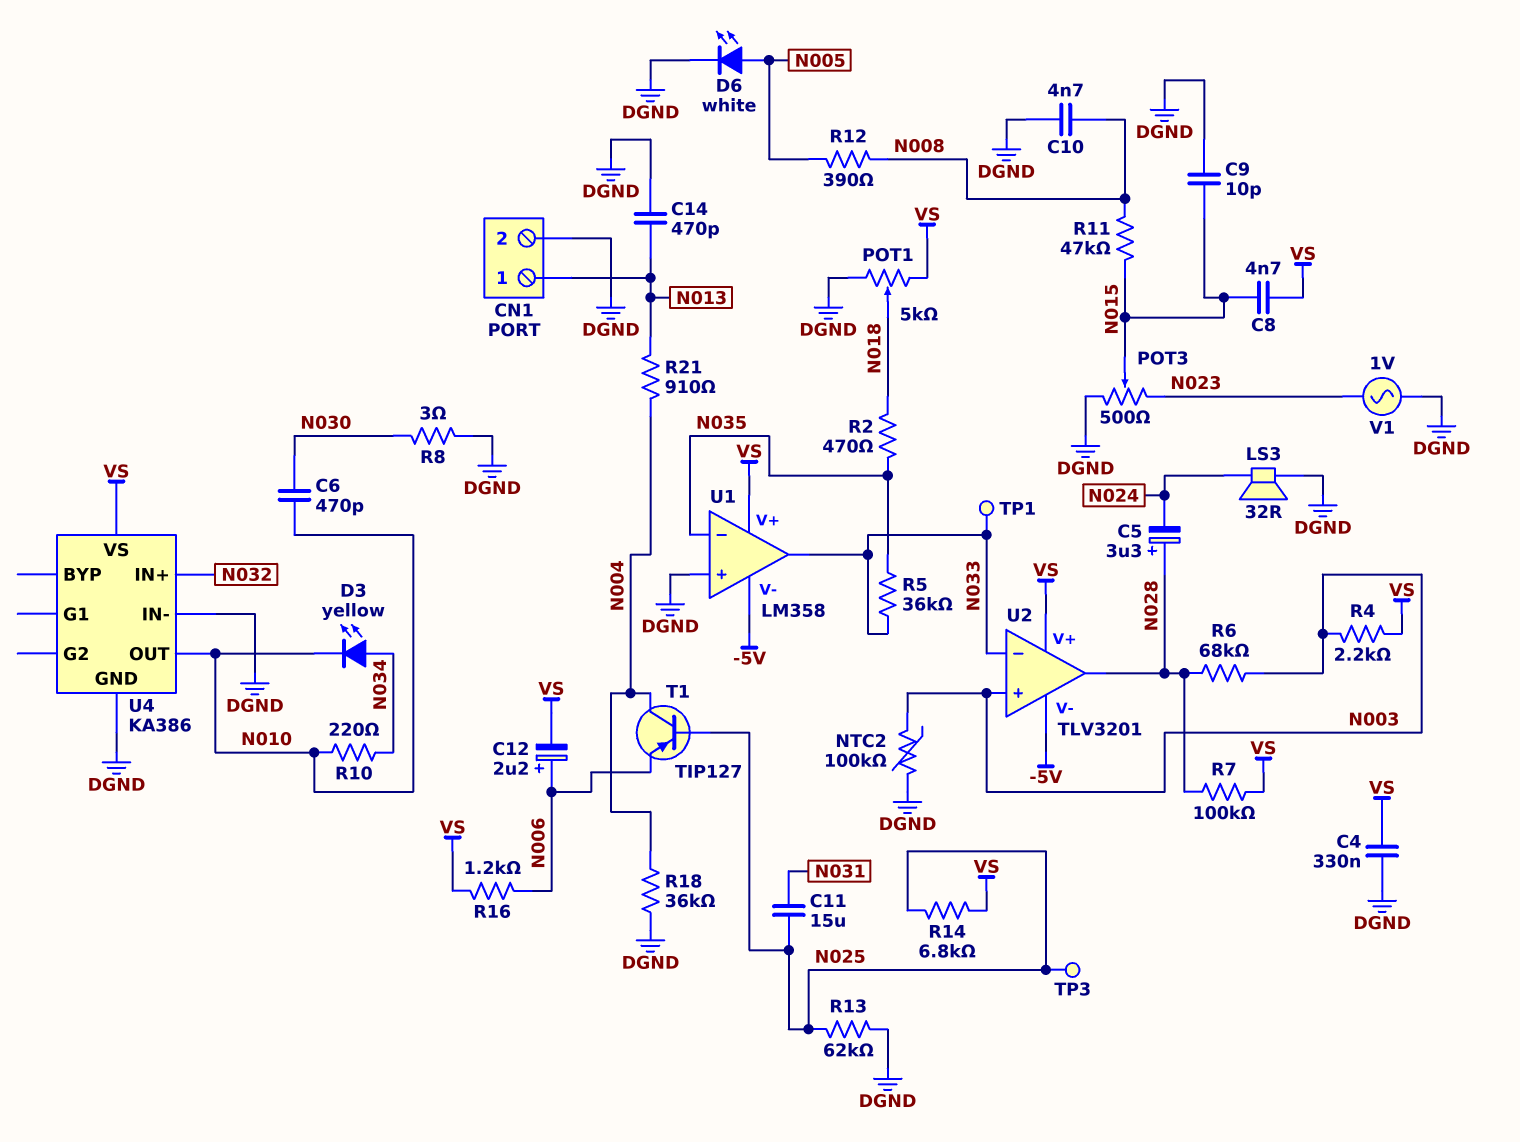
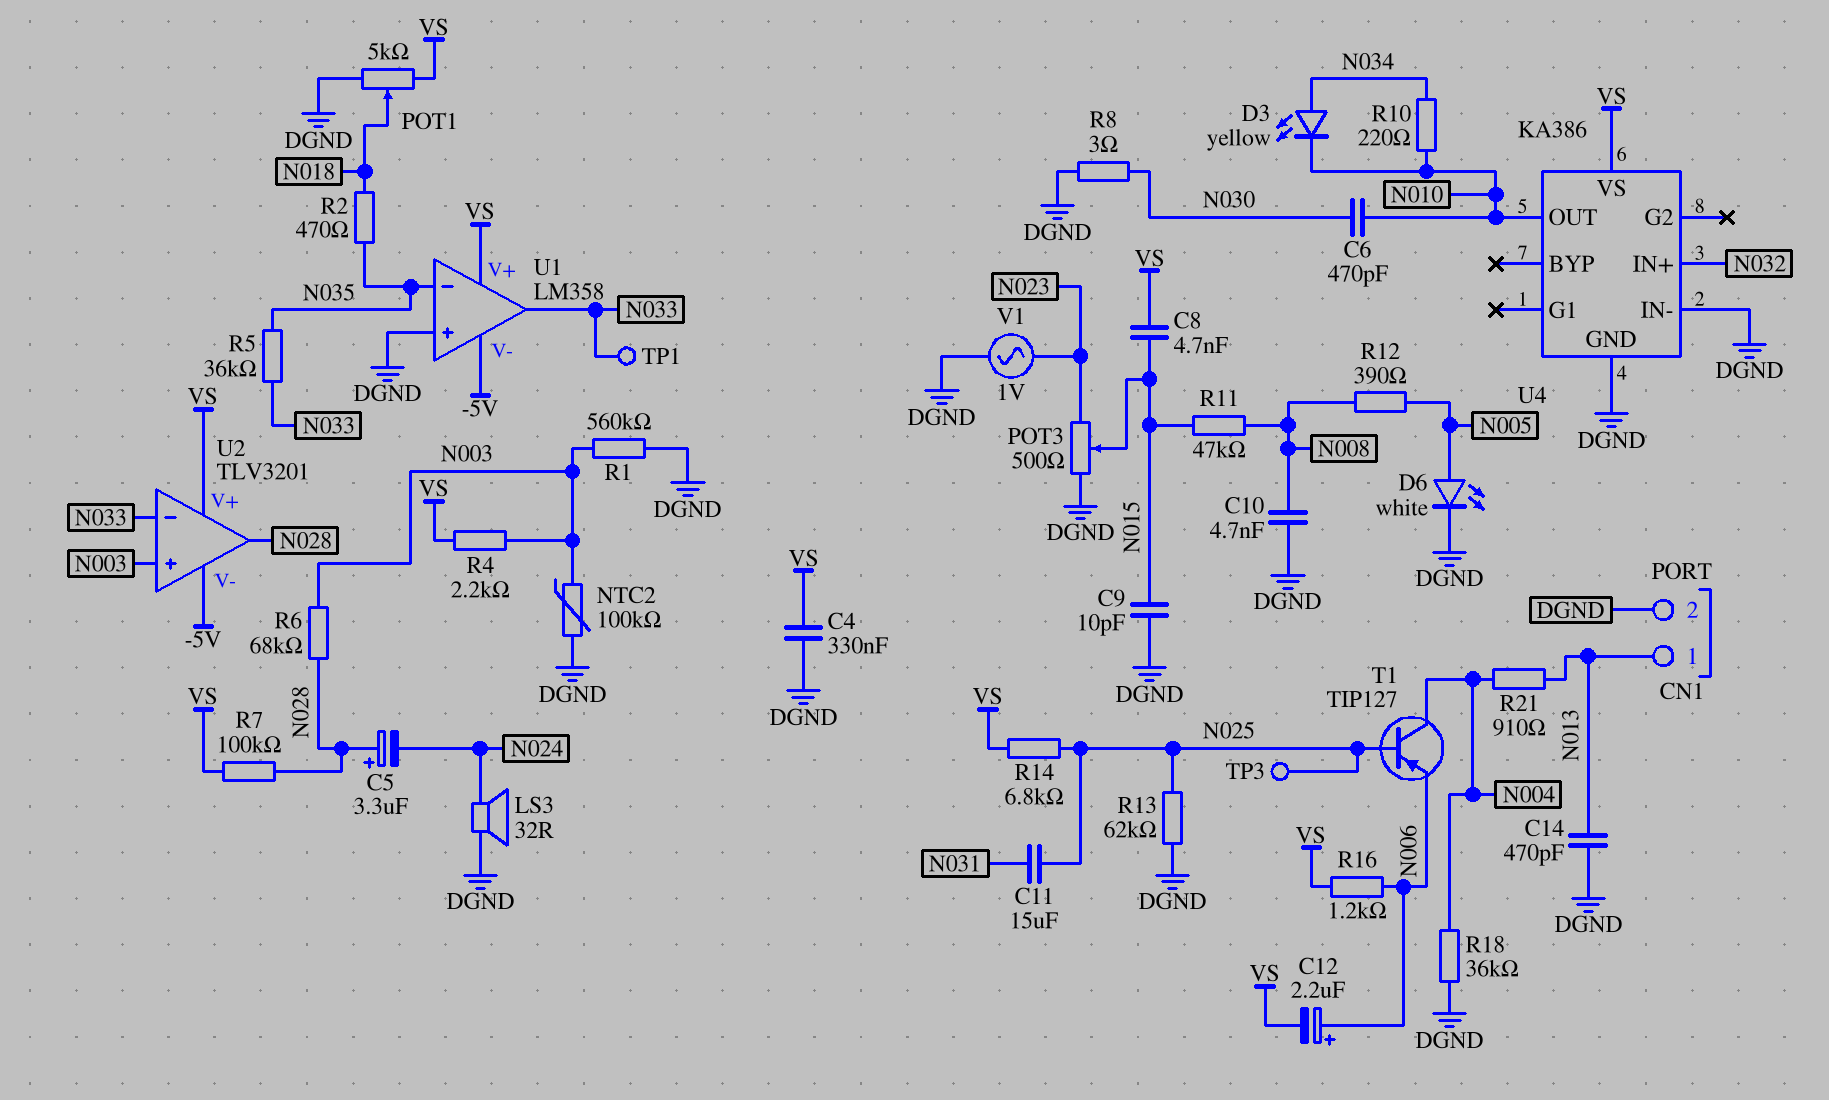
R1: none -> 560k (DGND, N003)

